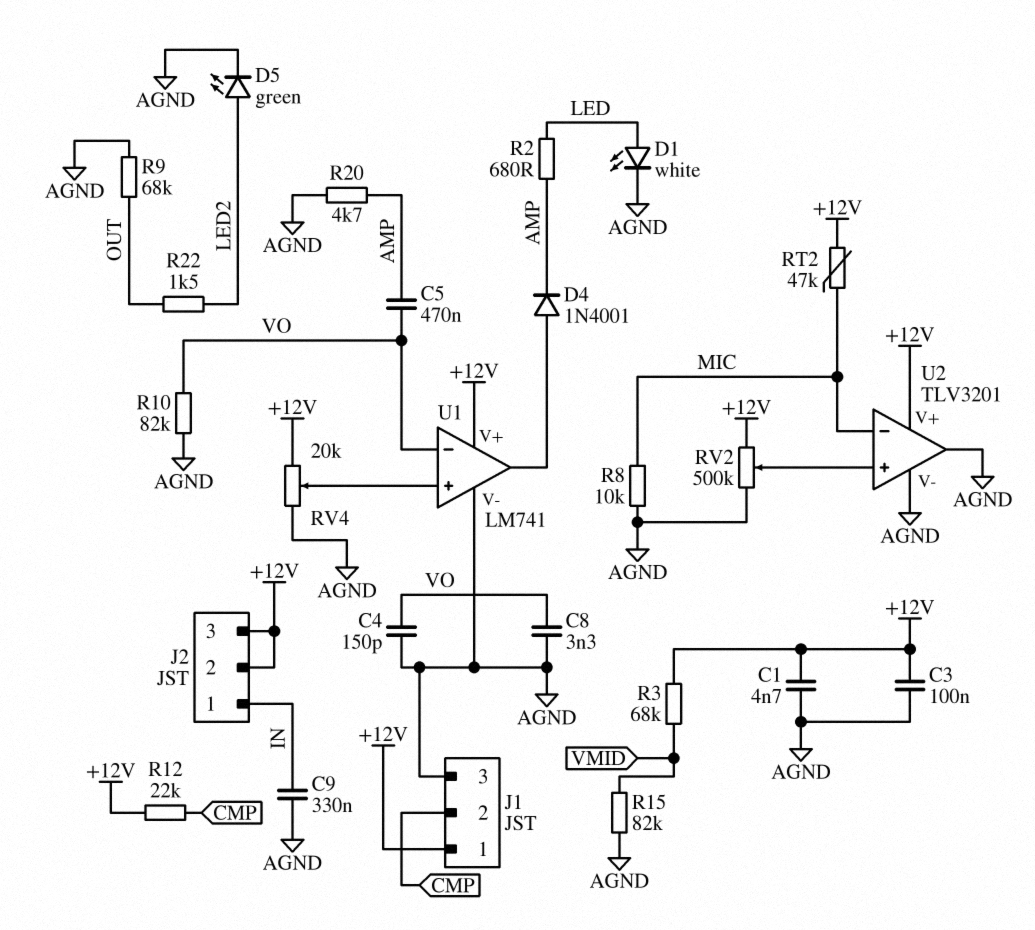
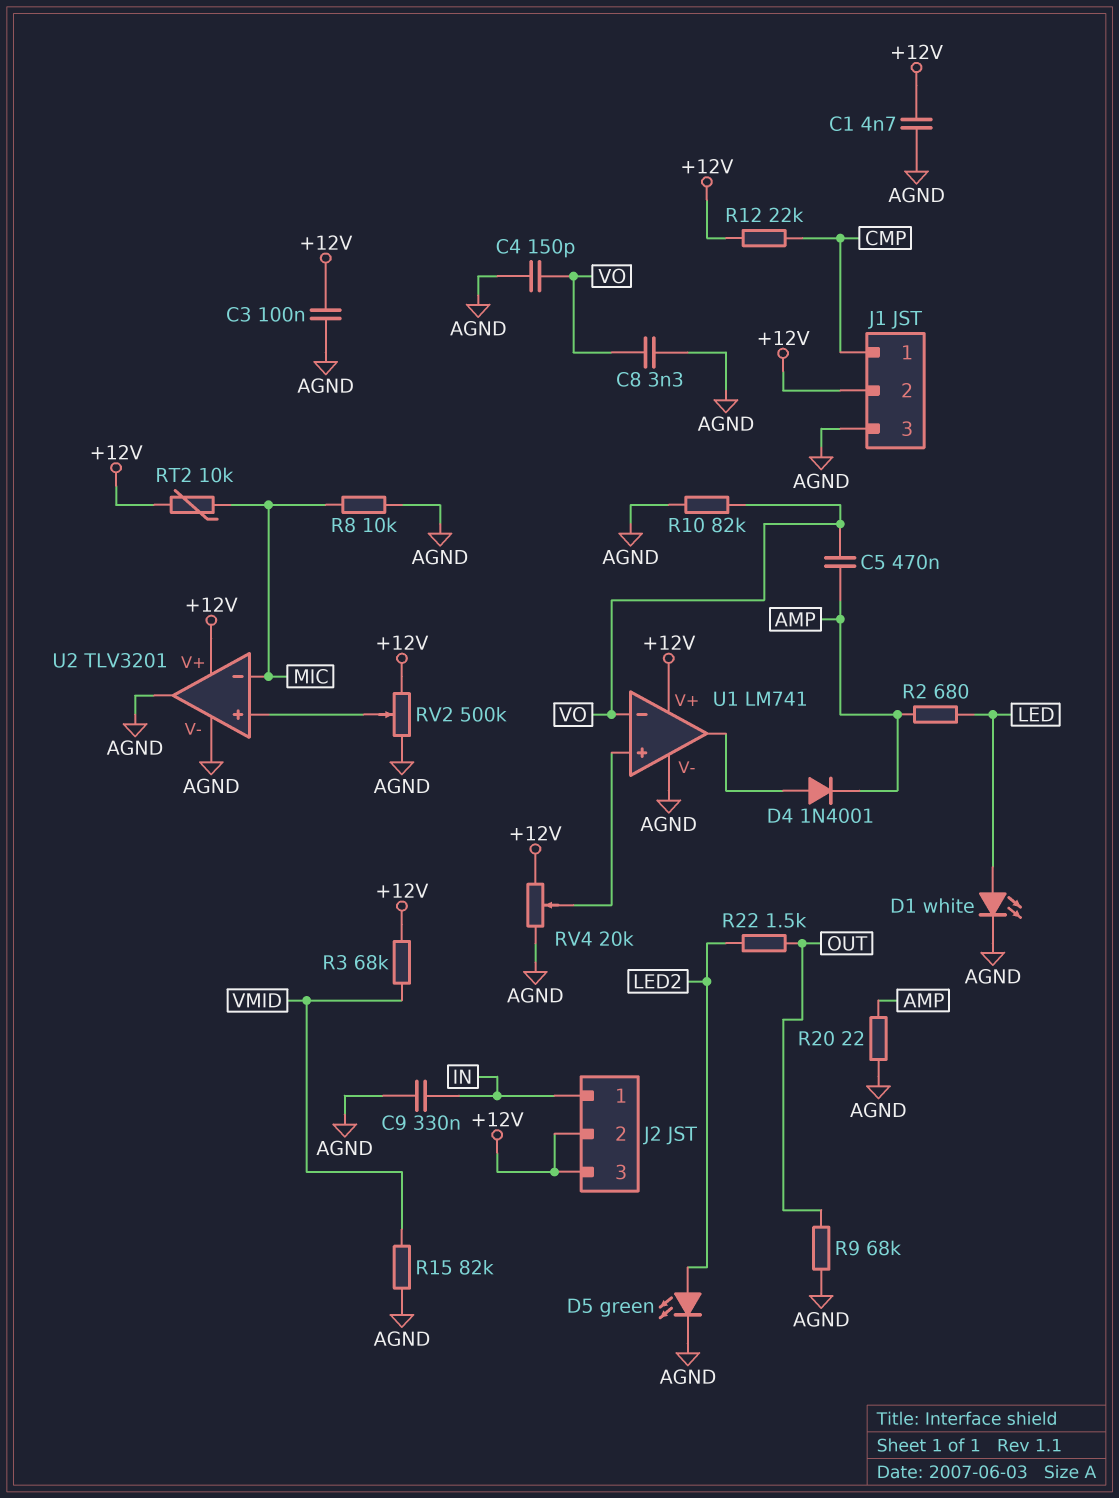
J1 pin 1: +12V -> CMP
J1 pin 2: CMP -> +12V
R20: 4.7k (AGND, AMP) -> 22 (AGND, AMP)
RT2: 47k (+12V, MIC) -> 10k (+12V, MIC)

